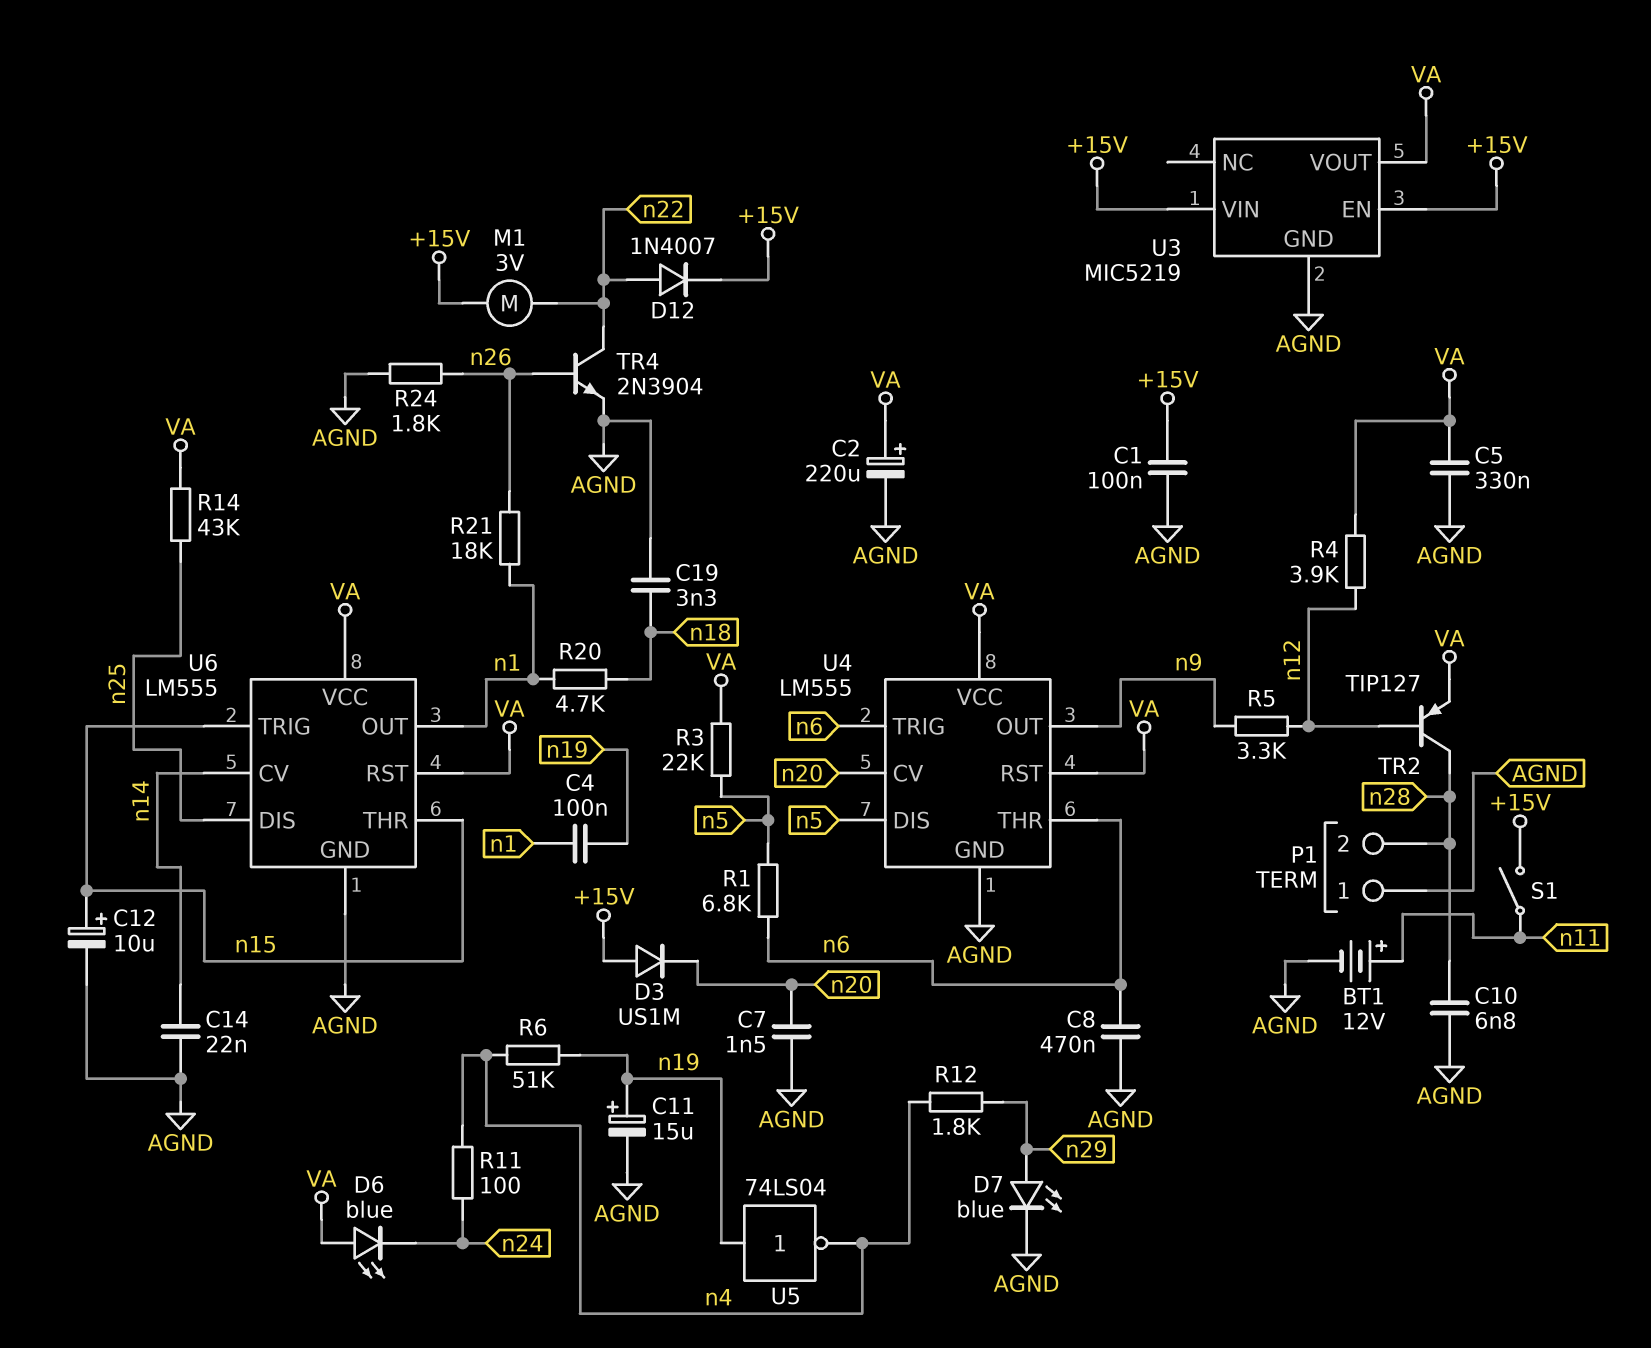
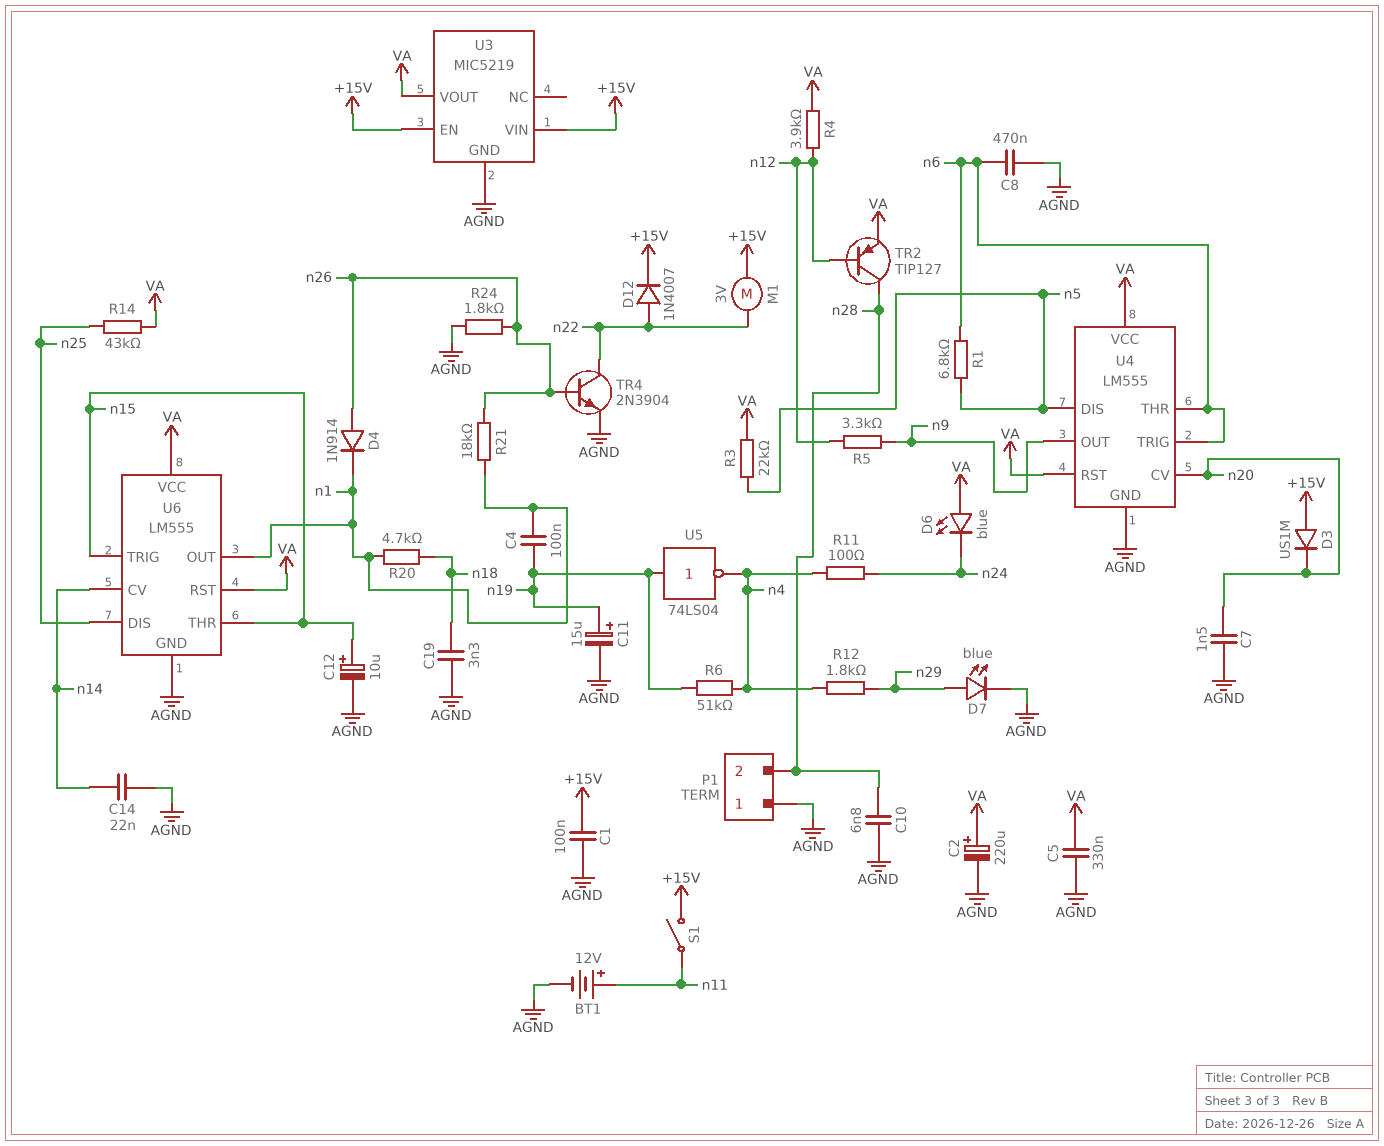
D4: none -> diode 1N914 (A n26, K n1)

